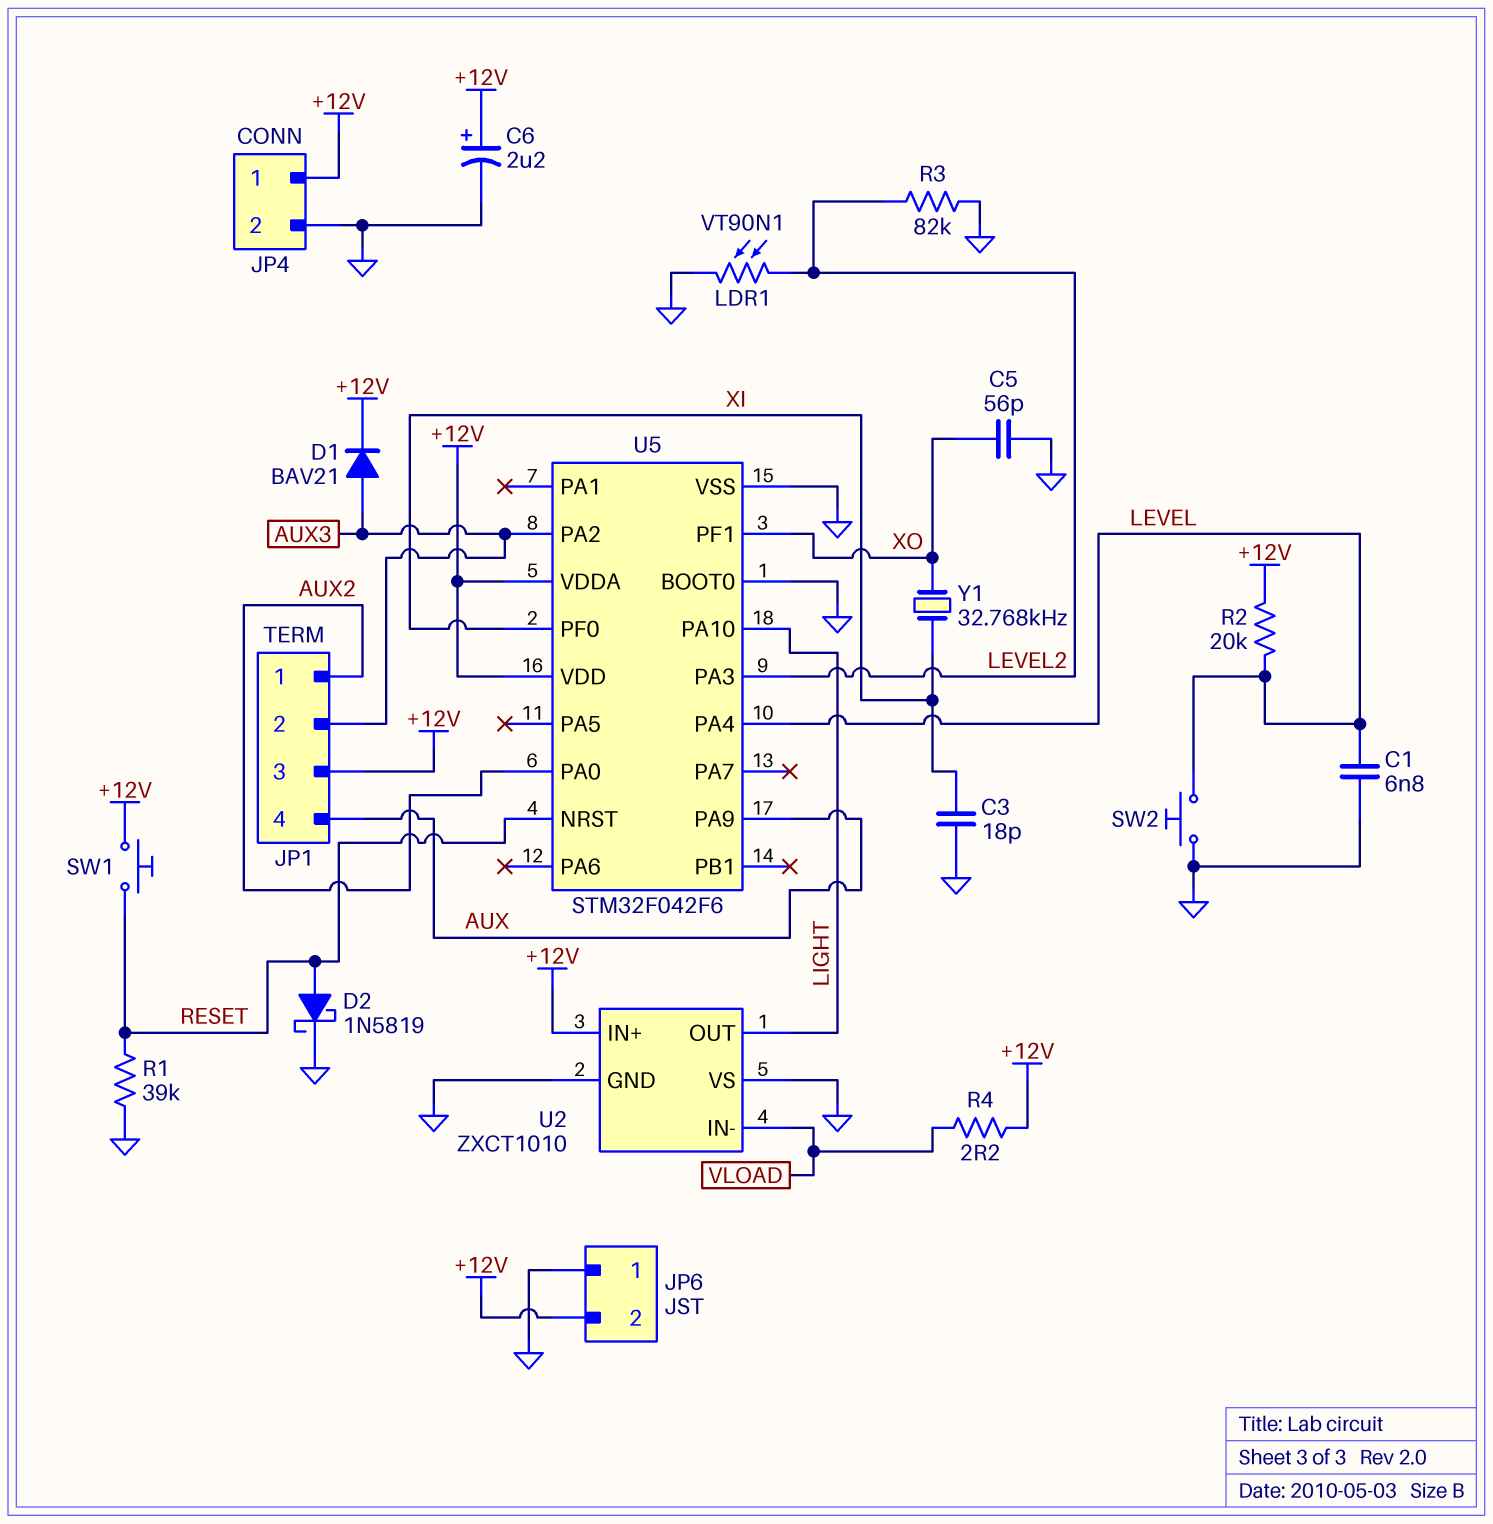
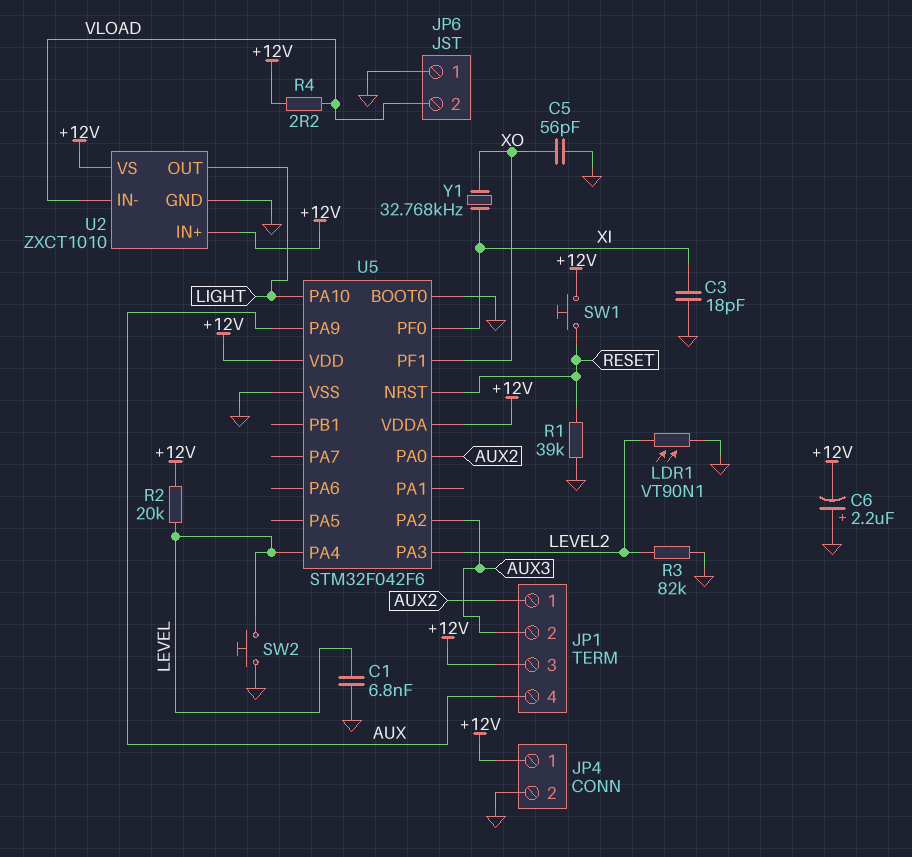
C6: 2.2uF (plus +12V, minus GND) -> 2.2uF (plus GND, minus +12V)
D1: diode BAV21 (A AUX3, K +12V) -> none
D2: schottky 1N5819 (A RESET, K GND) -> none
JP6 pin 2: +12V -> VLOAD
U2 pin VS: GND -> +12V

